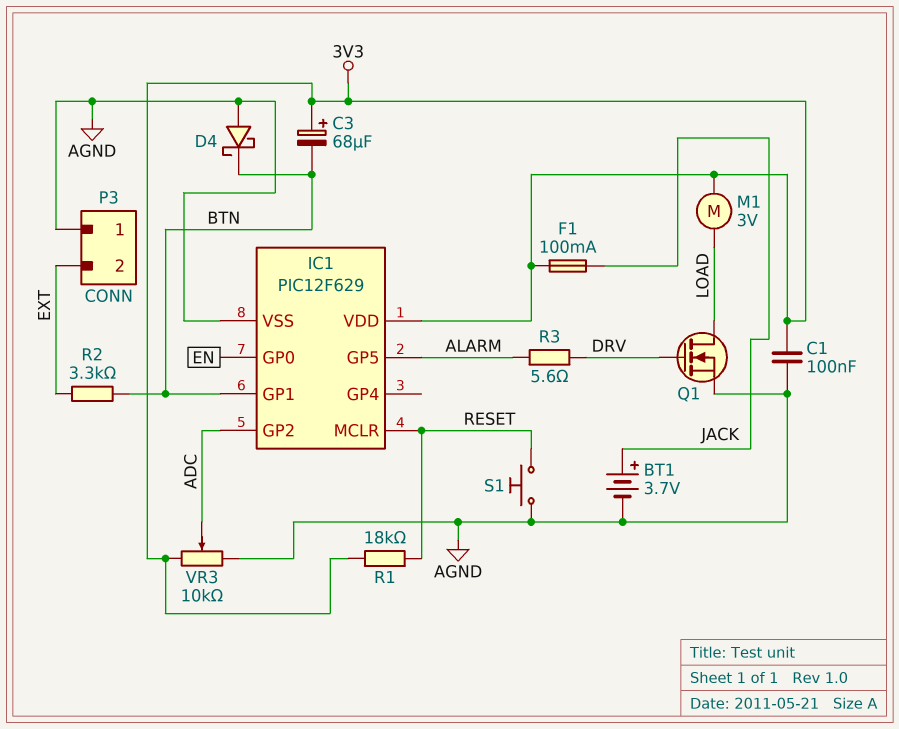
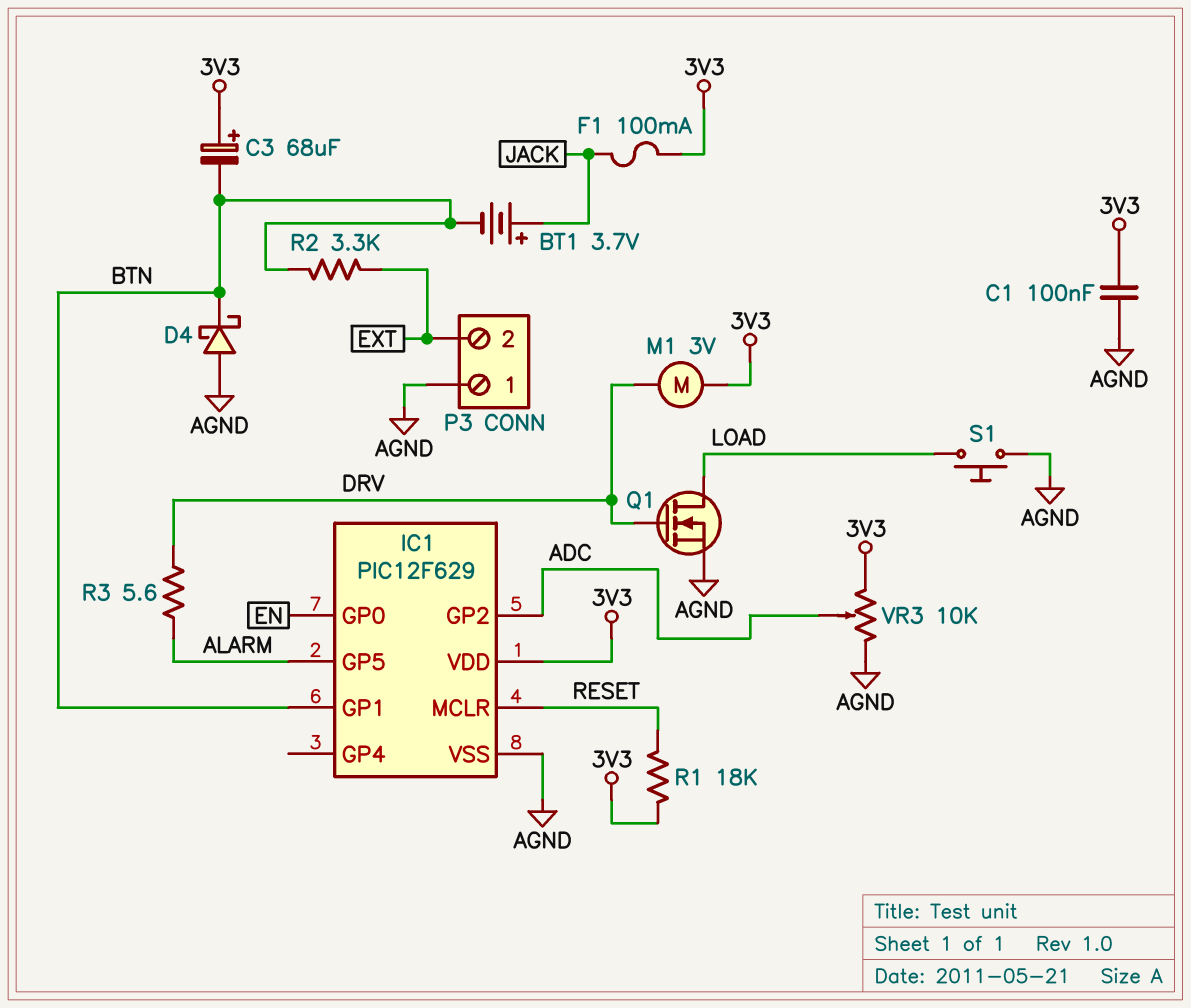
BT1: 3.7V (plus JACK, minus AGND) -> 3.7V (plus JACK, minus BTN)
M1: motor 3V (3V3, LOAD) -> motor 3V (3V3, DRV)
S1: button (AGND, RESET) -> button (AGND, LOAD)

